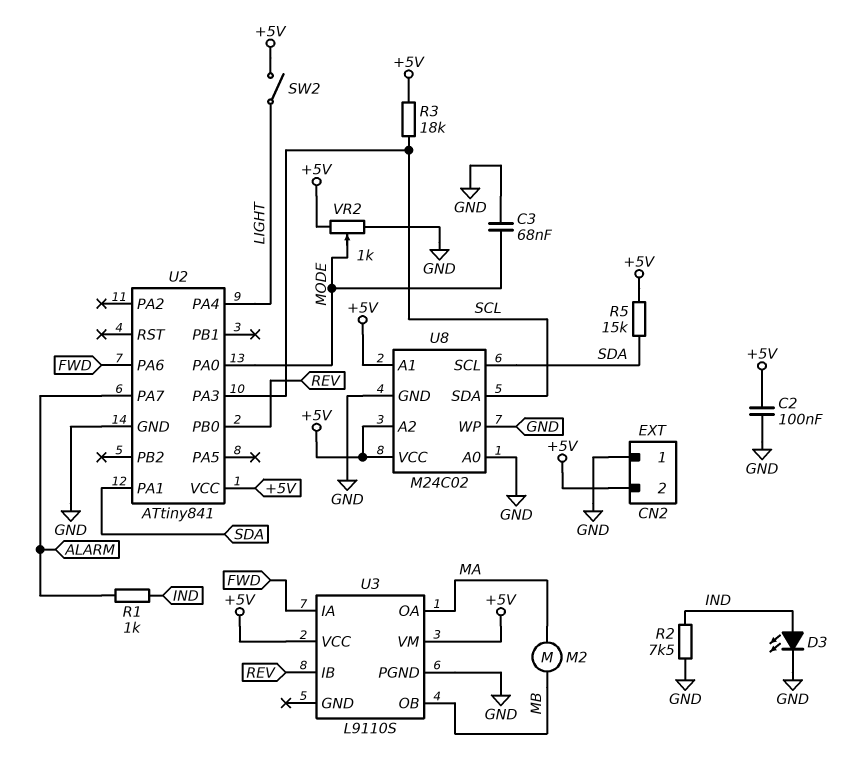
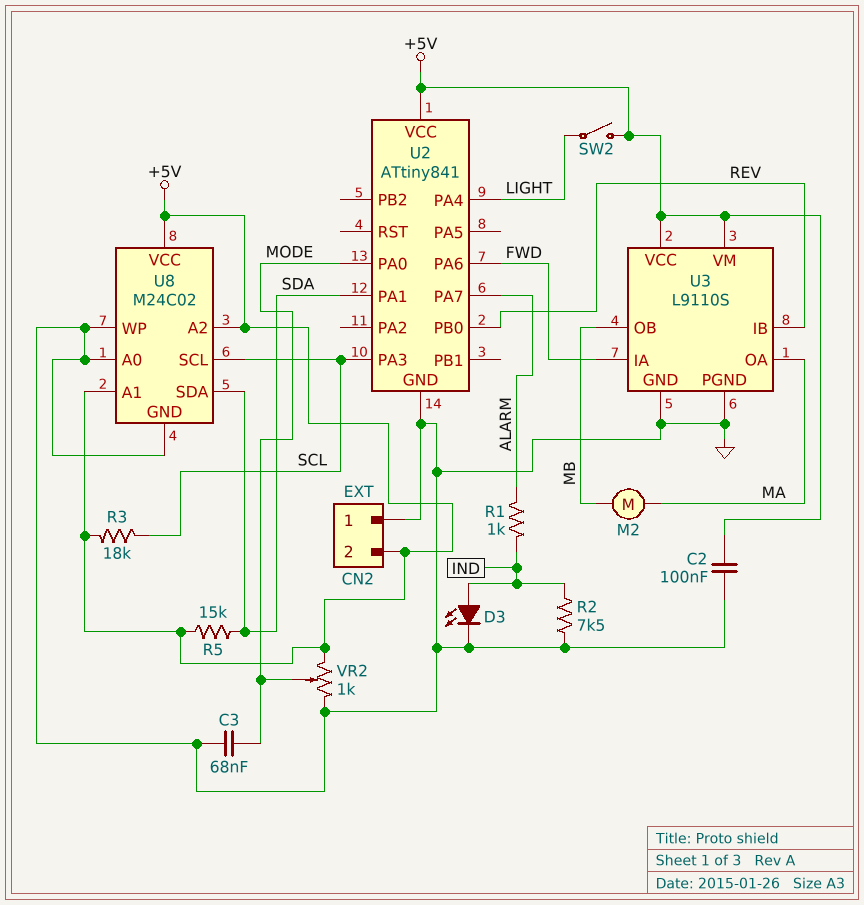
U3 pin GND: none -> GND
U8 pin SCL: SDA -> SCL
U8 pin SDA: SCL -> SDA

